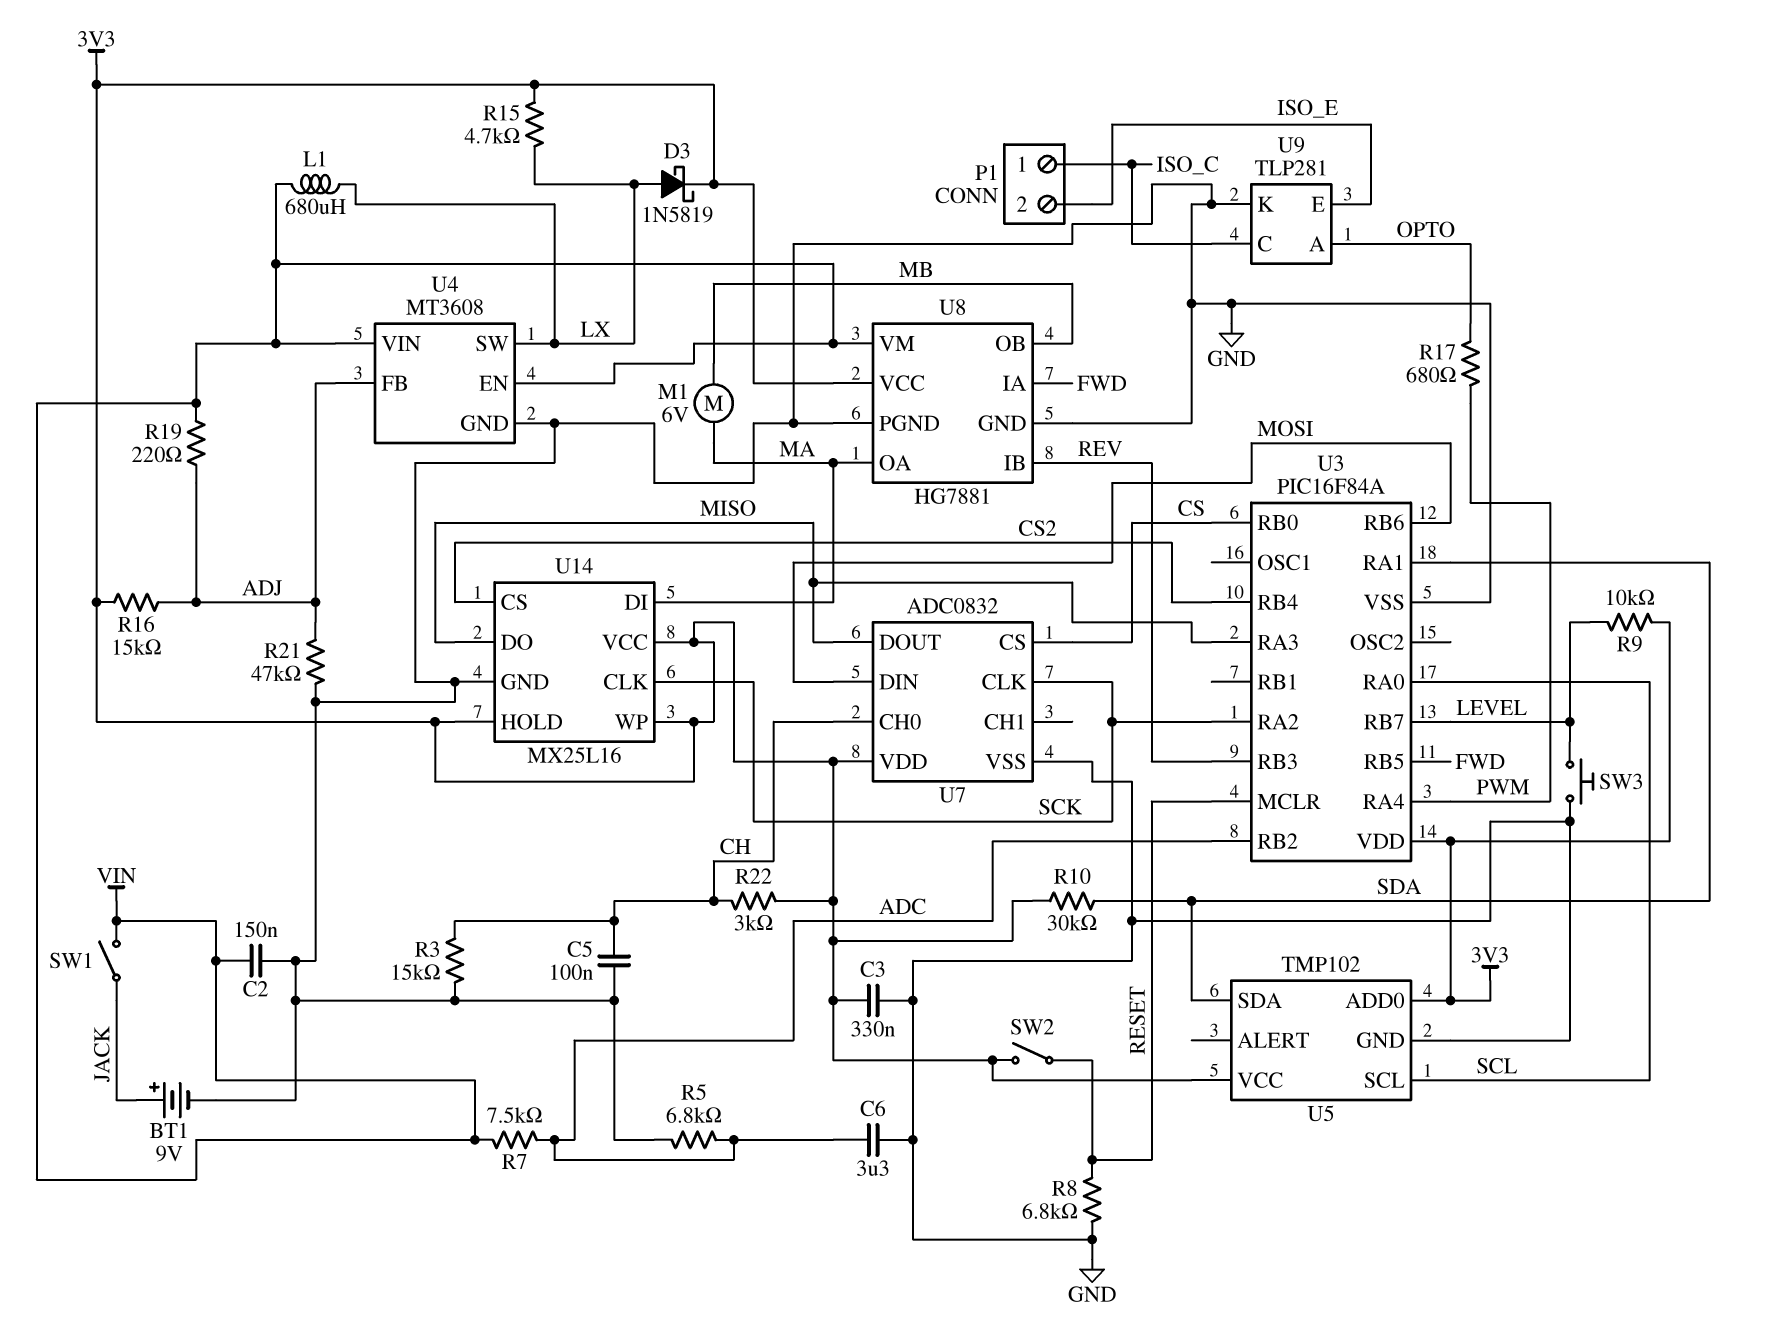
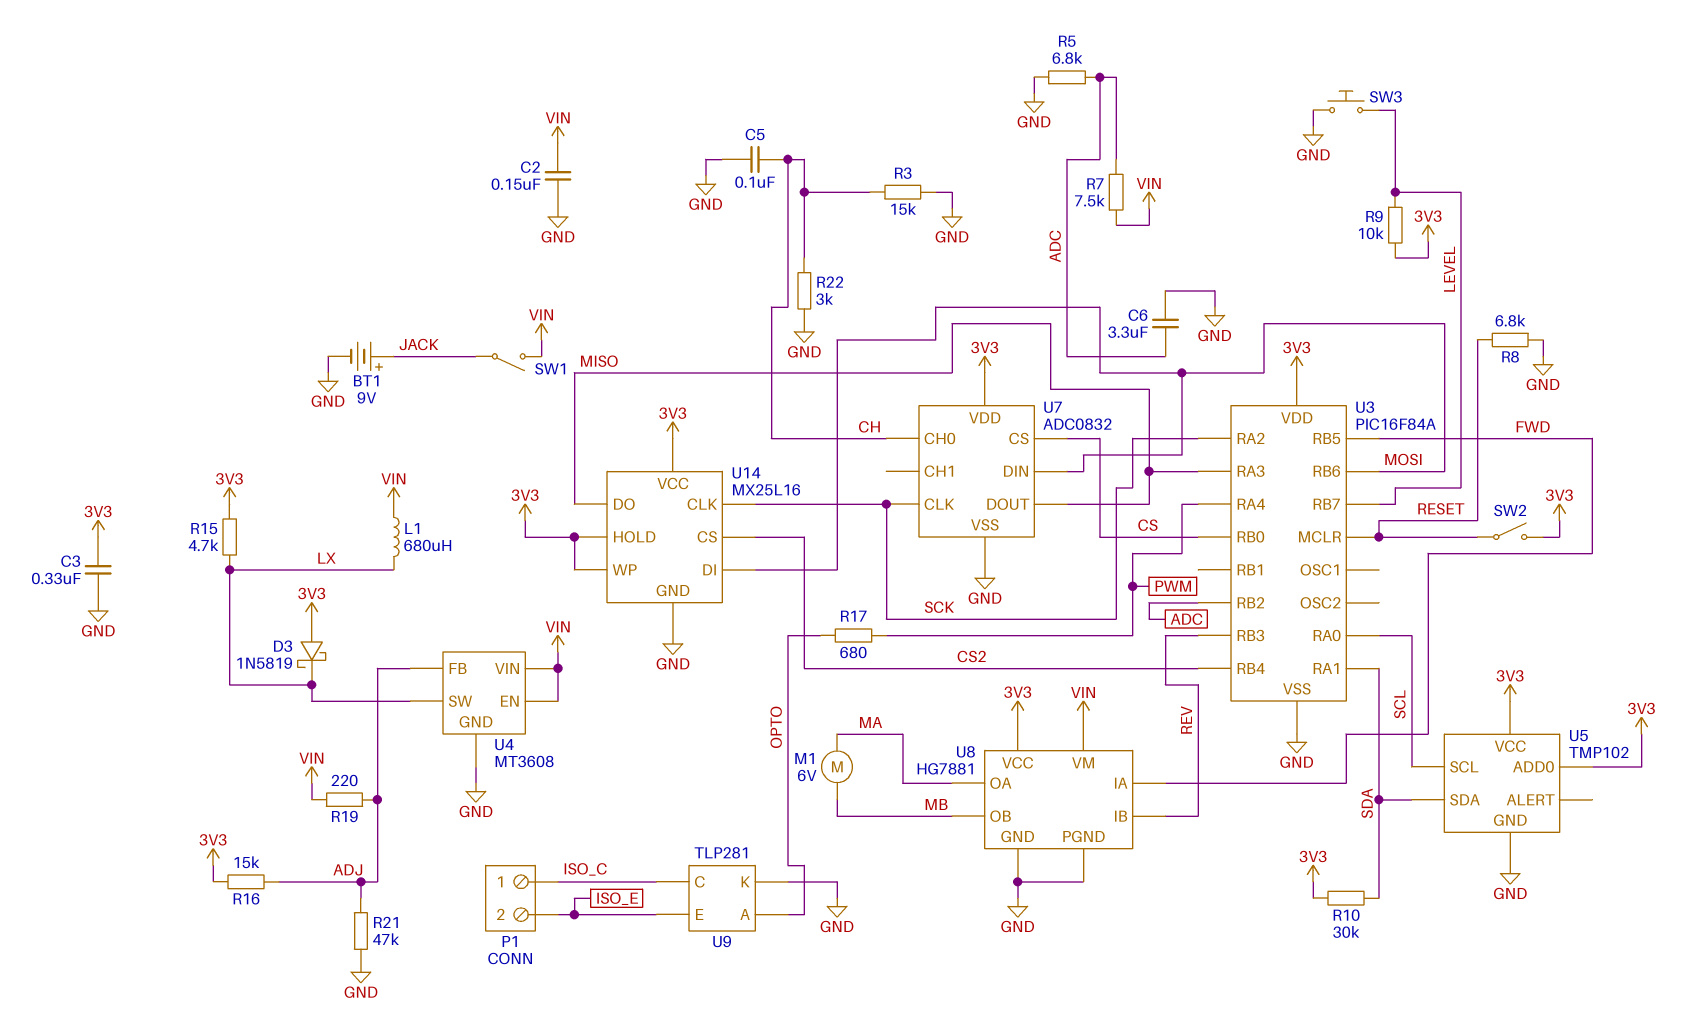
D3: schottky 1N5819 (A LX, K 3V3) -> schottky 1N5819 (A 3V3, K LX)
R22: 3k (3V3, CH) -> 3k (CH, GND)
U14 pin DI: MA -> MOSI

